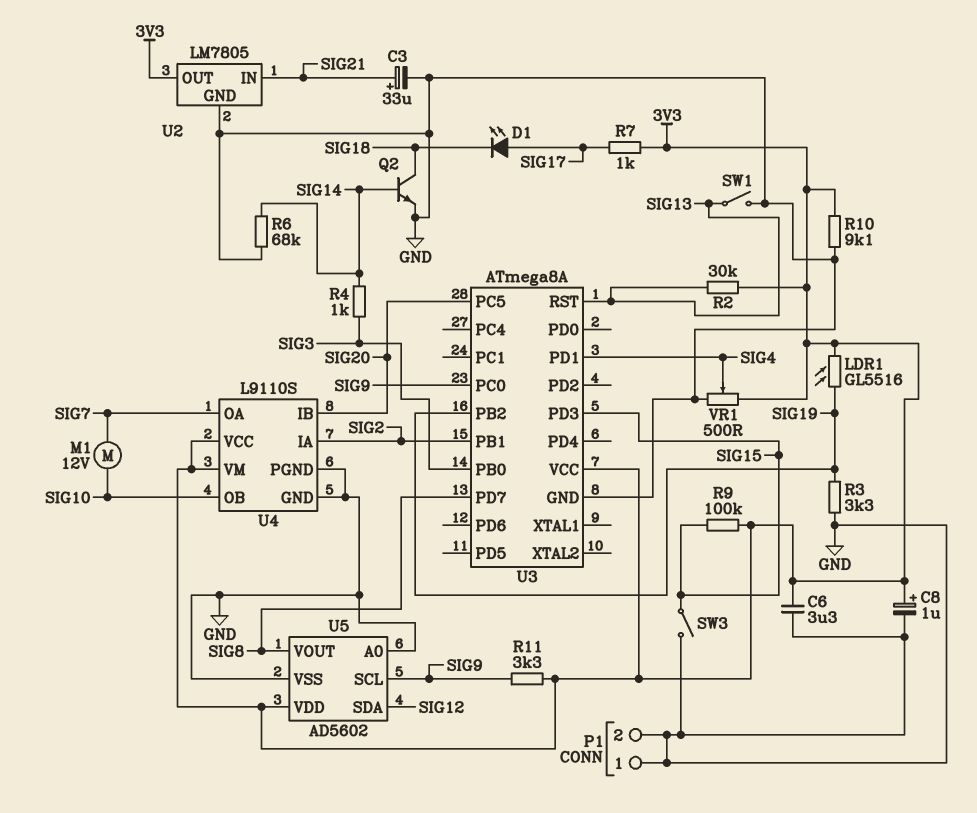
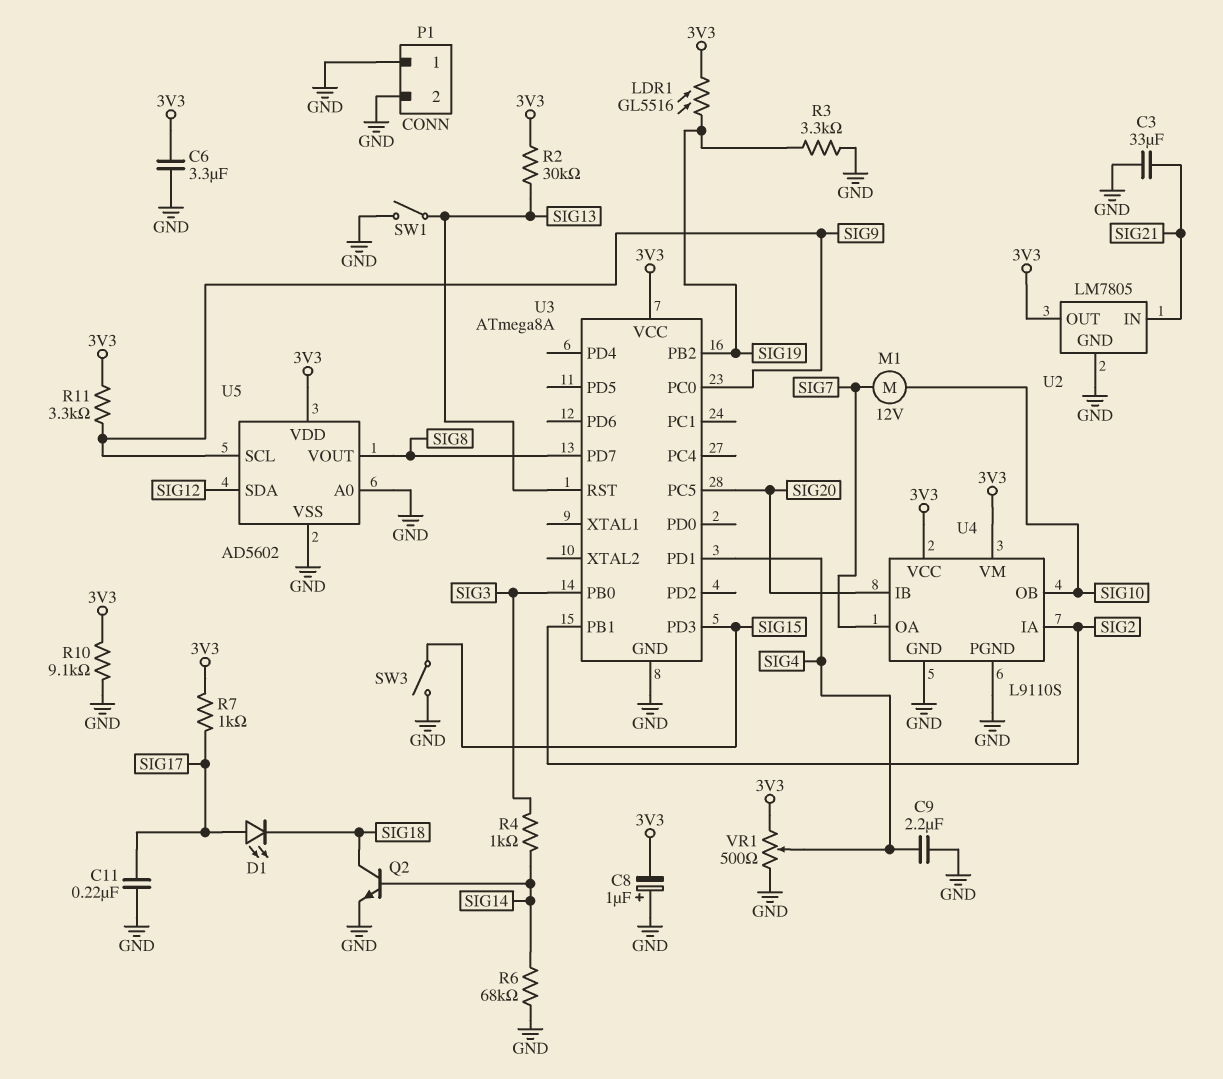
C3: 33uF (plus SIG21, minus GND) -> 33uF (GND, SIG21)
C8: 1uF (plus 3V3, minus GND) -> 1uF (plus GND, minus 3V3)
C9: none -> 2.2uF (GND, SIG4)
C11: none -> 220nF (GND, SIG17)
R9: 100k (3V3, SIG15) -> none

